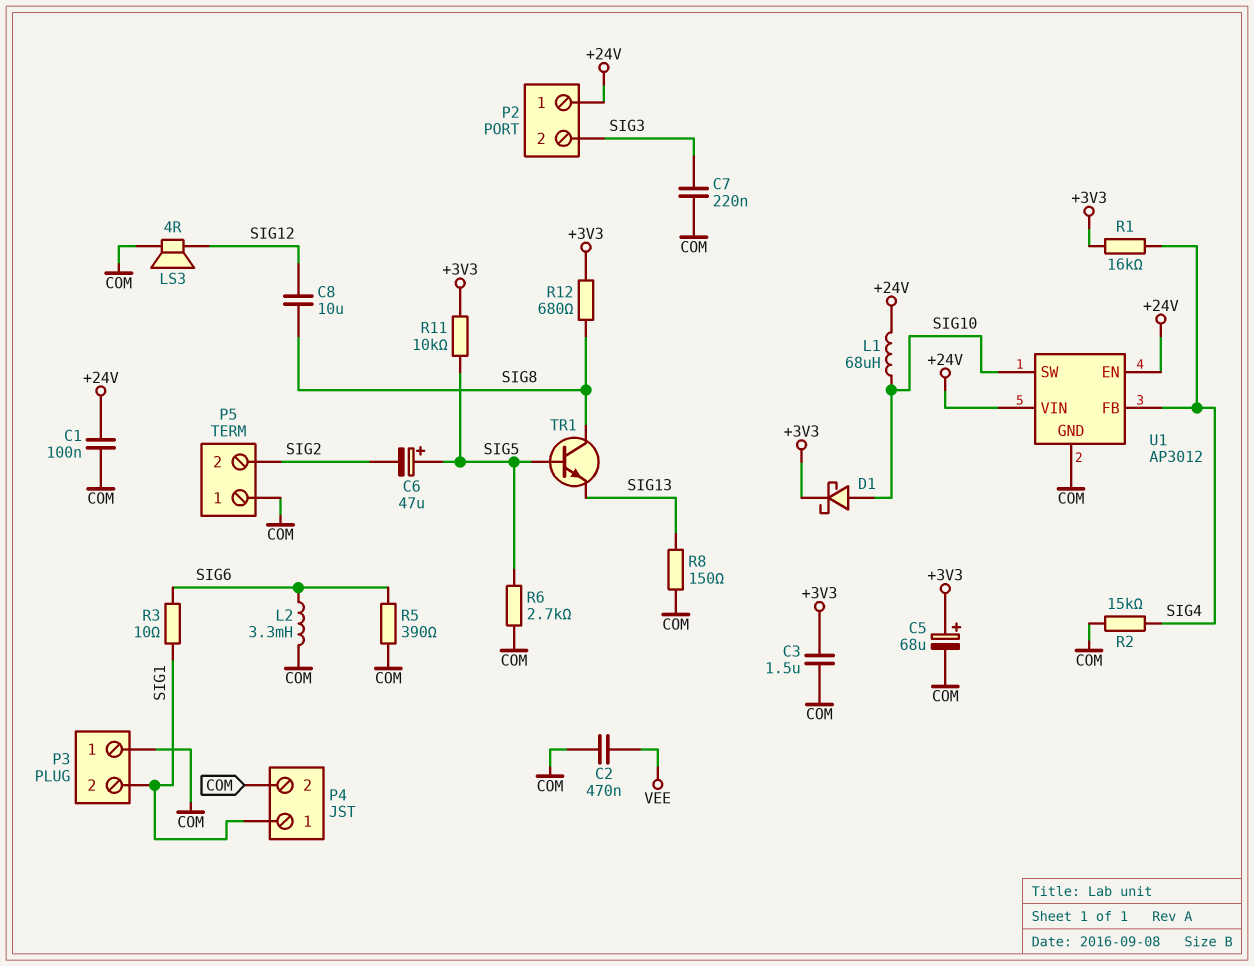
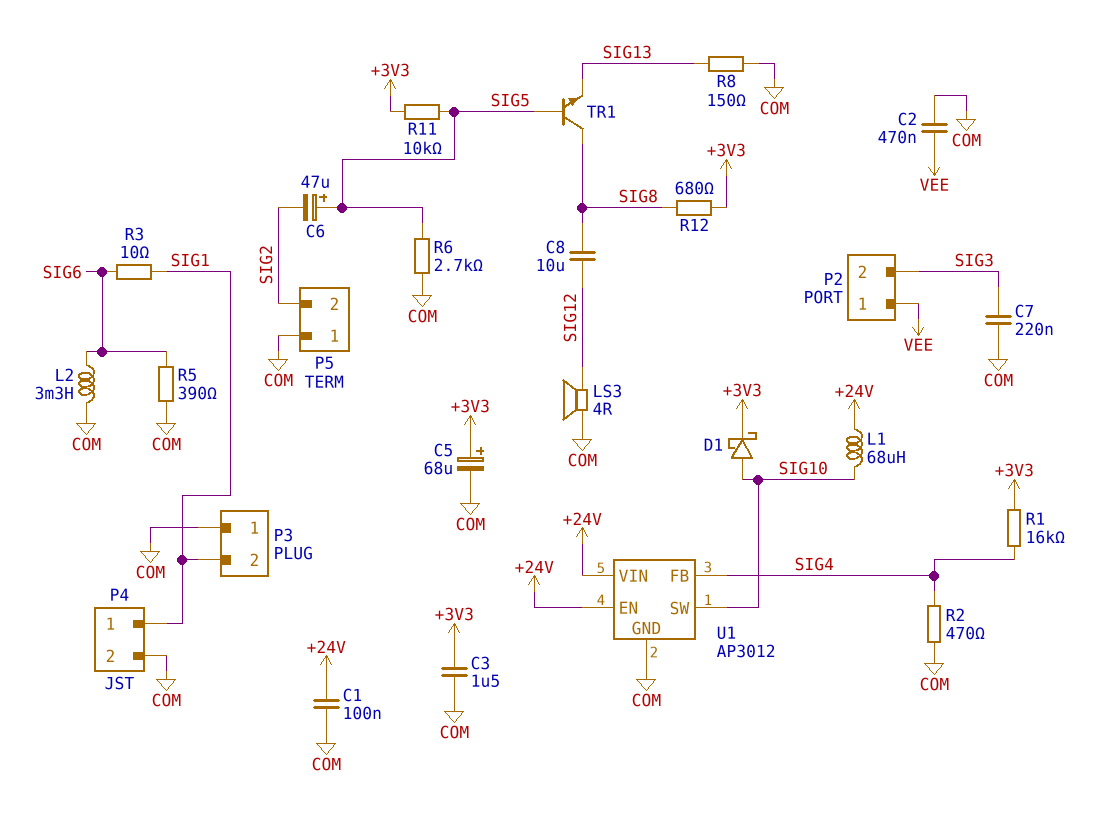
P2 pin 1: +24V -> VEE
R2: 15k (COM, SIG4) -> 470 (COM, SIG4)

